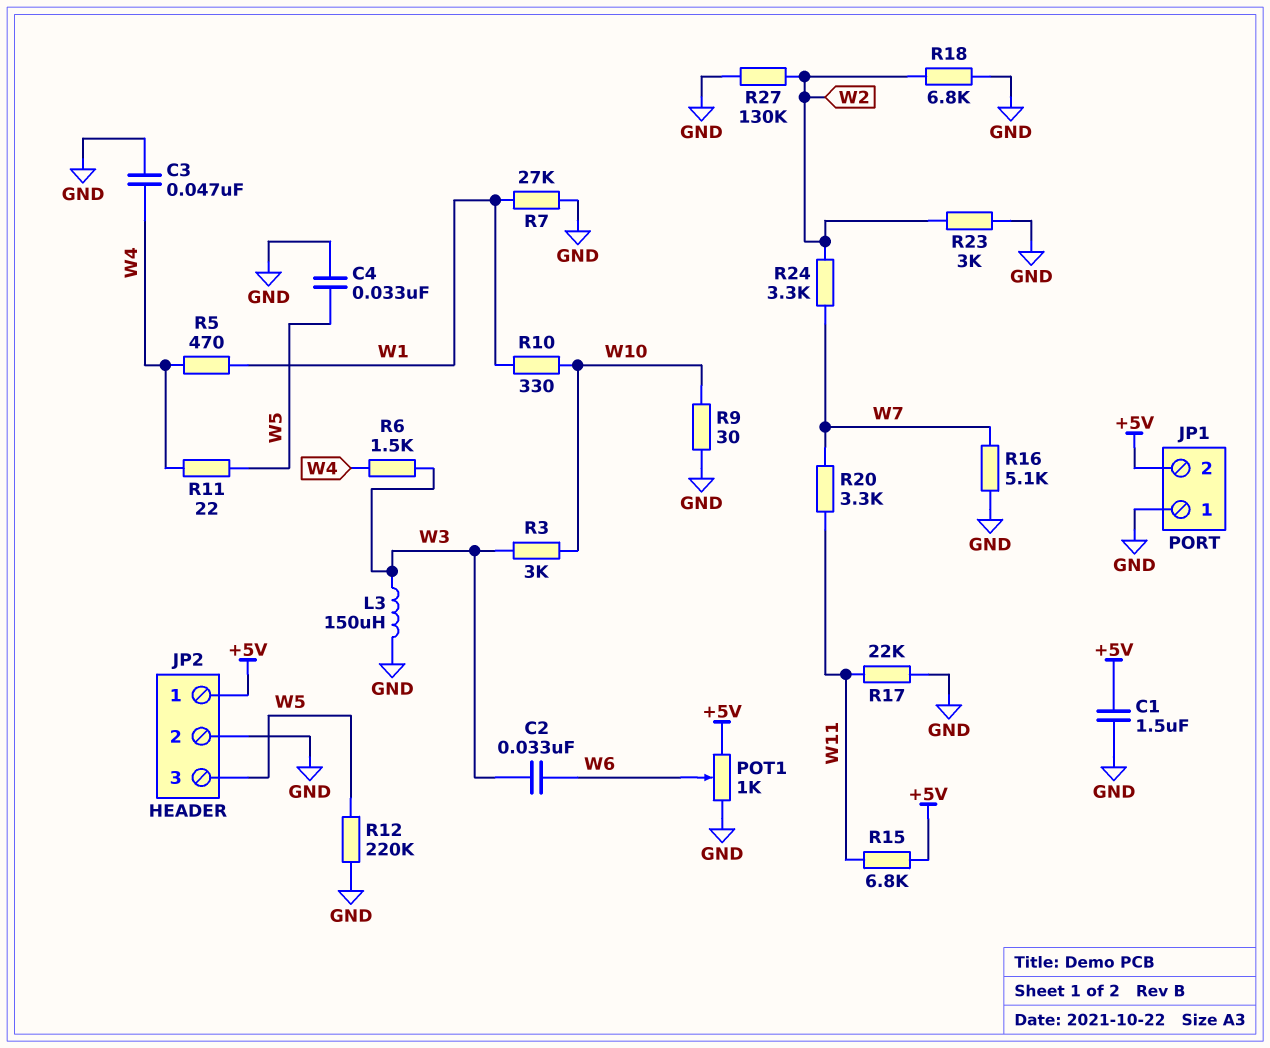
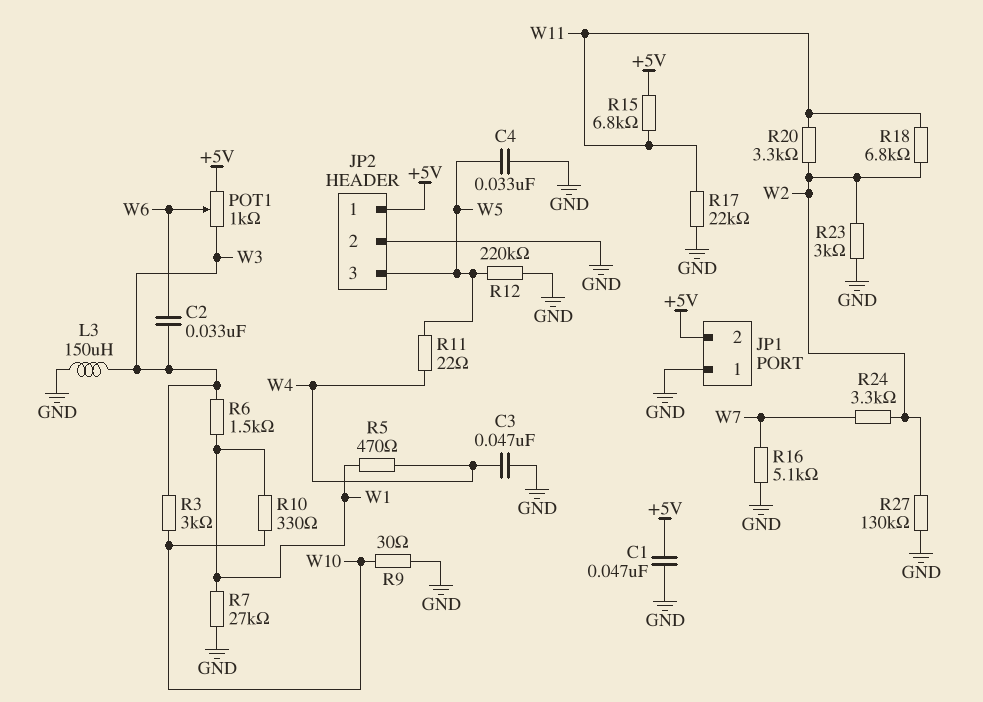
C1: 1.5uF (+5V, GND) -> 47nF (+5V, GND)
POT1: 1k (+5V, GND, wiper W6) -> 1k (+5V, W3, wiper W6)
R6: 1.5k (W3, W4) -> 1.5k (W1, W3)
R18: 6.8k (GND, W2) -> 6.8k (W2, W11)
R20: 3.3k (W7, W11) -> 3.3k (W2, W11)

